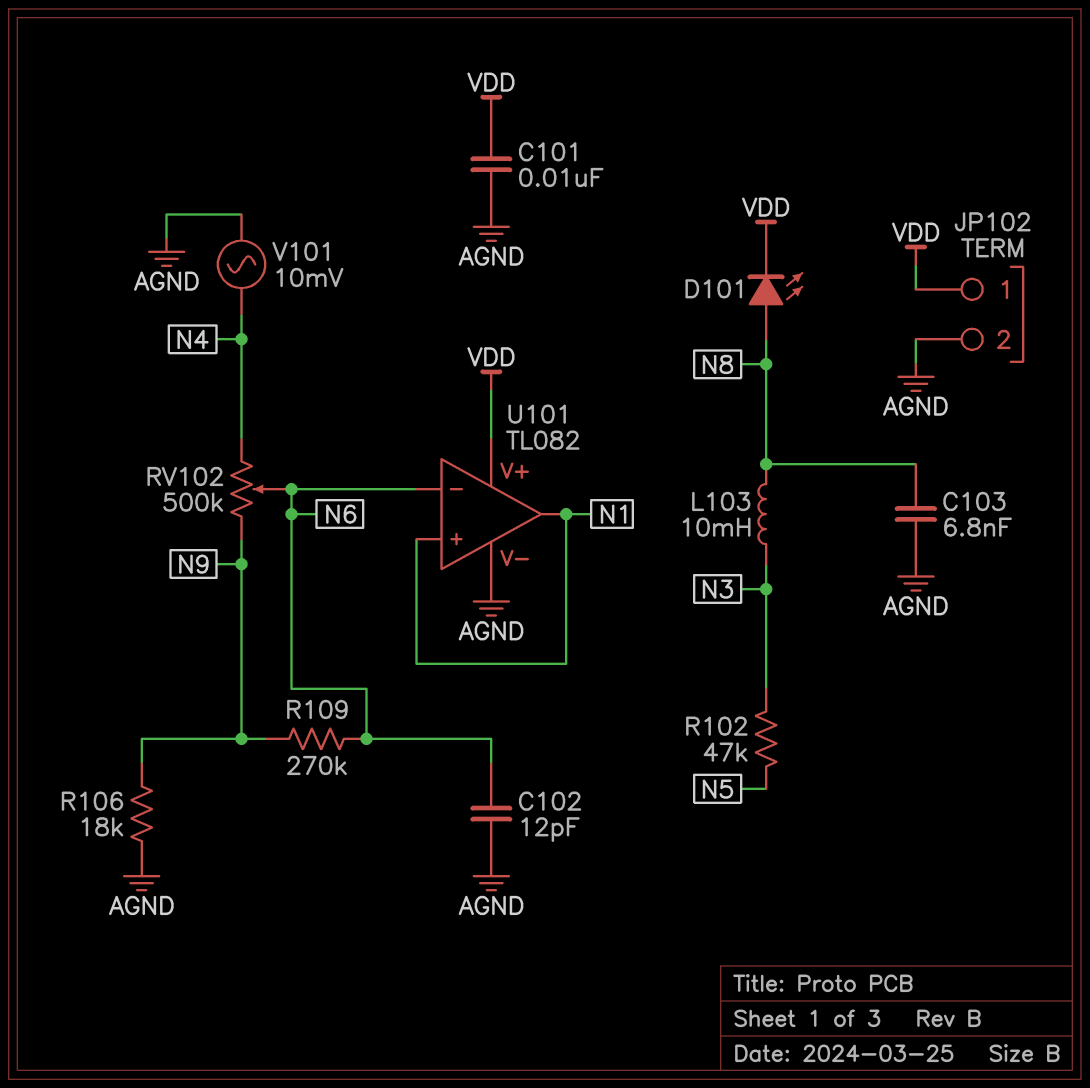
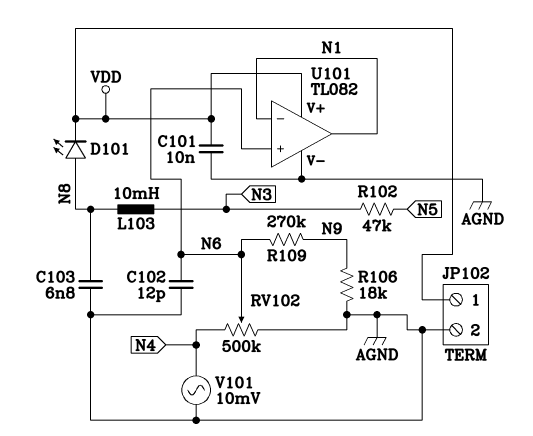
RV102: 500k (N4, N9, wiper N6) -> 500k (AGND, N4, wiper N6)
U101 pin in+: N1 -> N6
U101 pin in-: N6 -> N1

